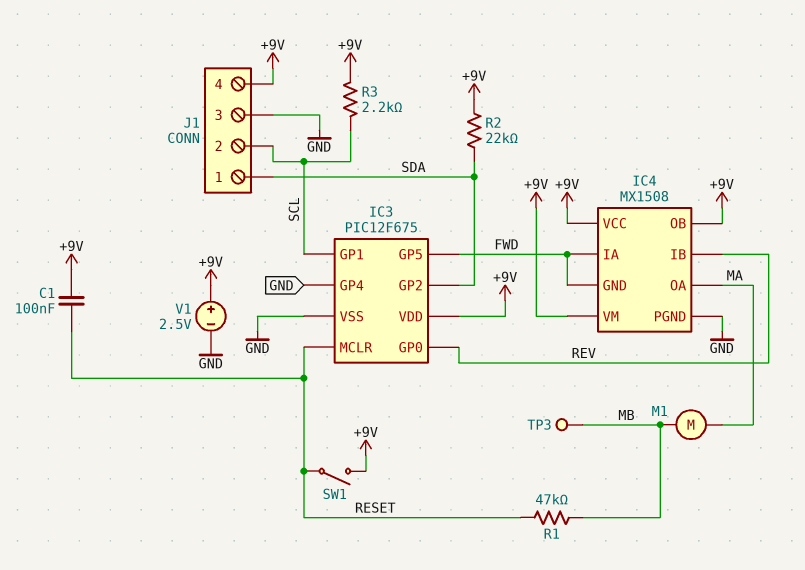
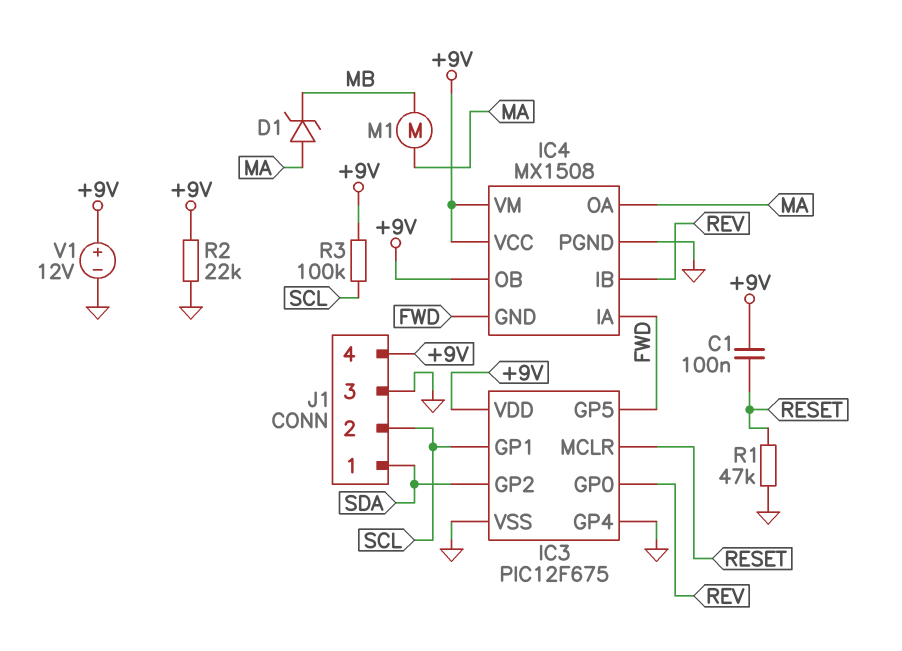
D1: none -> zener (A MA, K MB)
R1: 47k (MB, RESET) -> 47k (GND, RESET)
R2: 22k (+9V, SDA) -> 22k (+9V, GND)
R3: 2.2k (+9V, SCL) -> 100k (+9V, SCL)
SW1: switch (+9V, RESET) -> none
TP3: test point (MB) -> none
V1: 2.5V (plus +9V, minus GND) -> 12V (plus +9V, minus GND)

